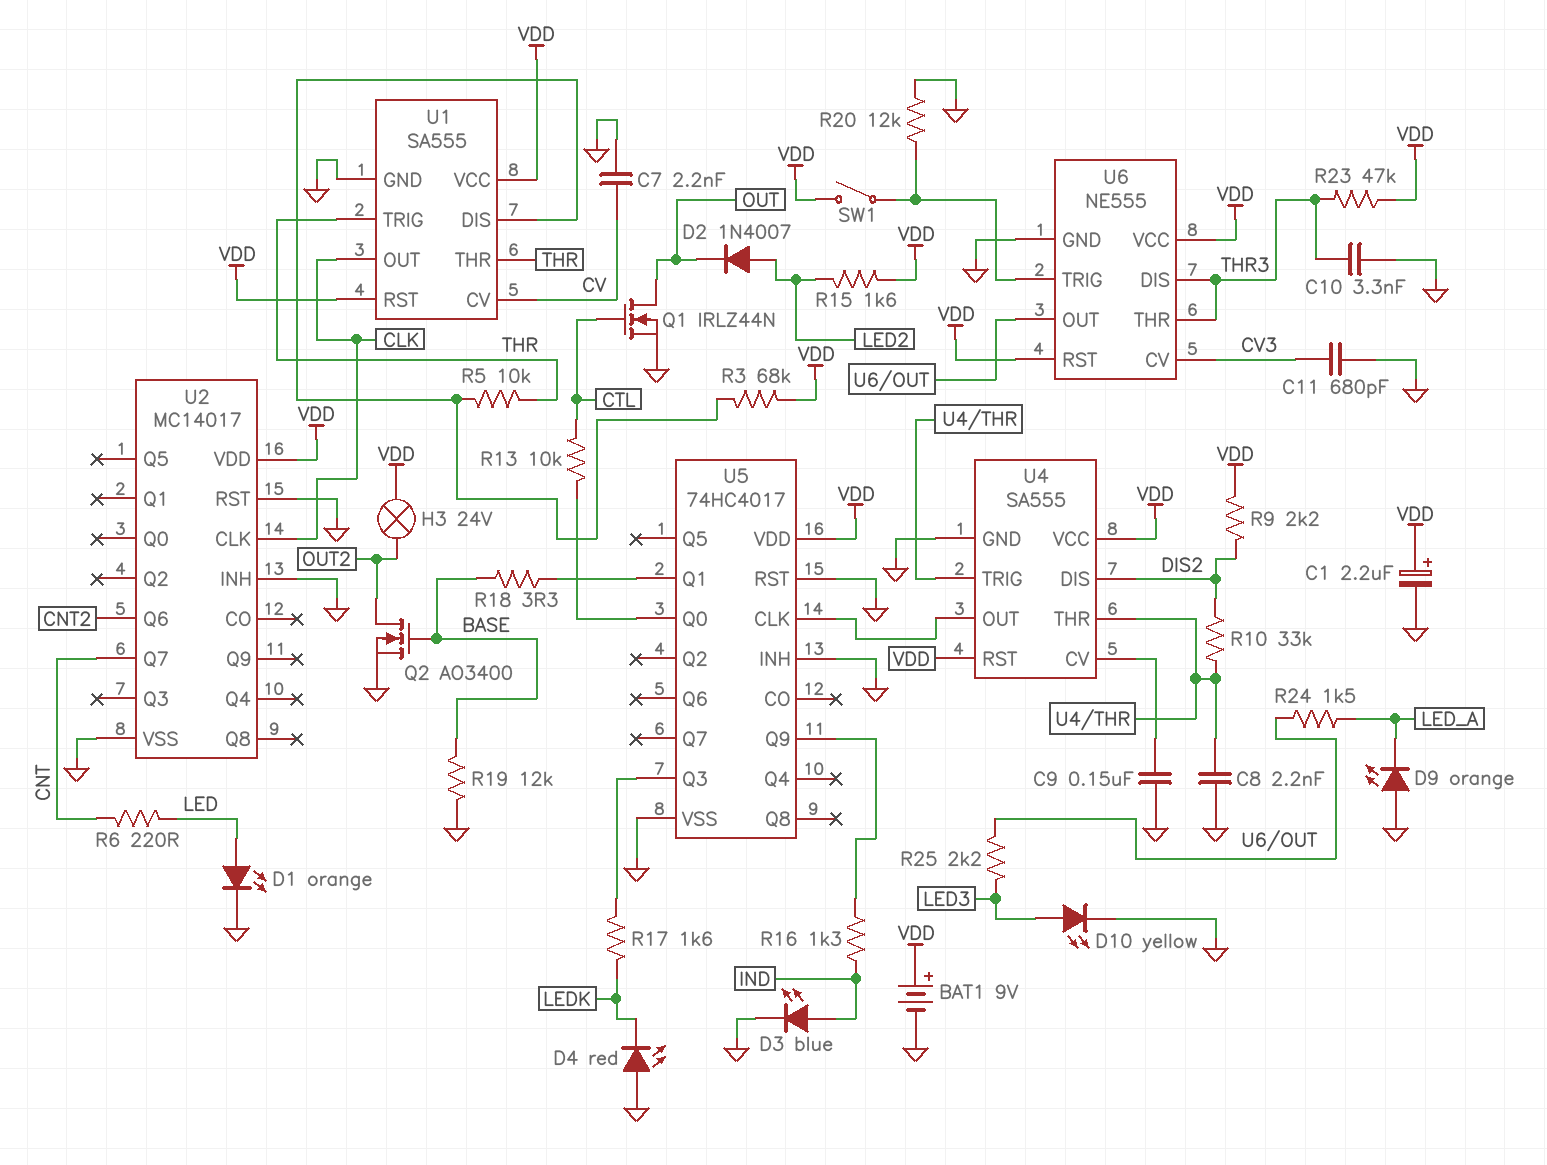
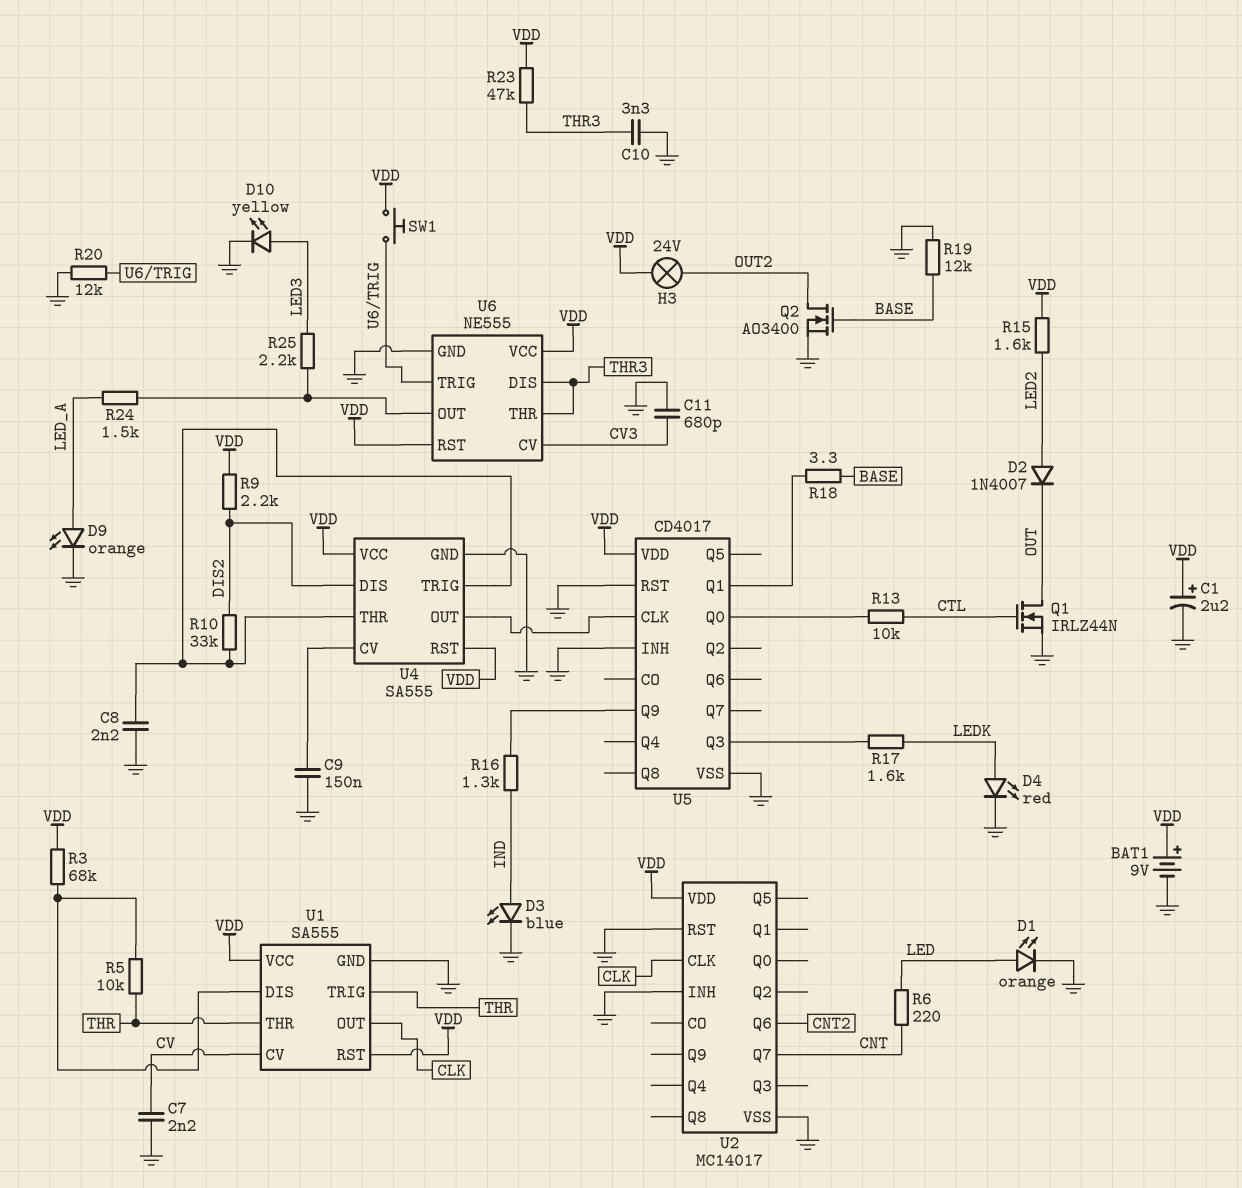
D4: LED red (A GND, K LEDK) -> LED red (A LEDK, K GND)
D9: LED orange (A GND, K LED_A) -> LED orange (A LED_A, K GND)
SW1: switch (U6/TRIG, VDD) -> button (U6/TRIG, VDD)
U5: 74HC4017 -> CD4017

